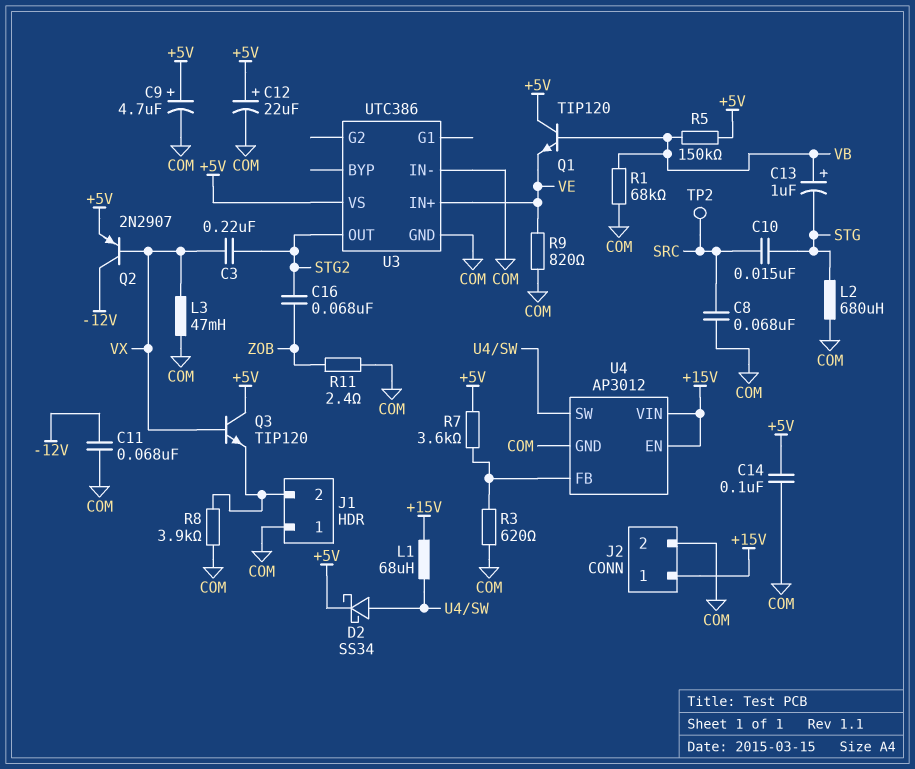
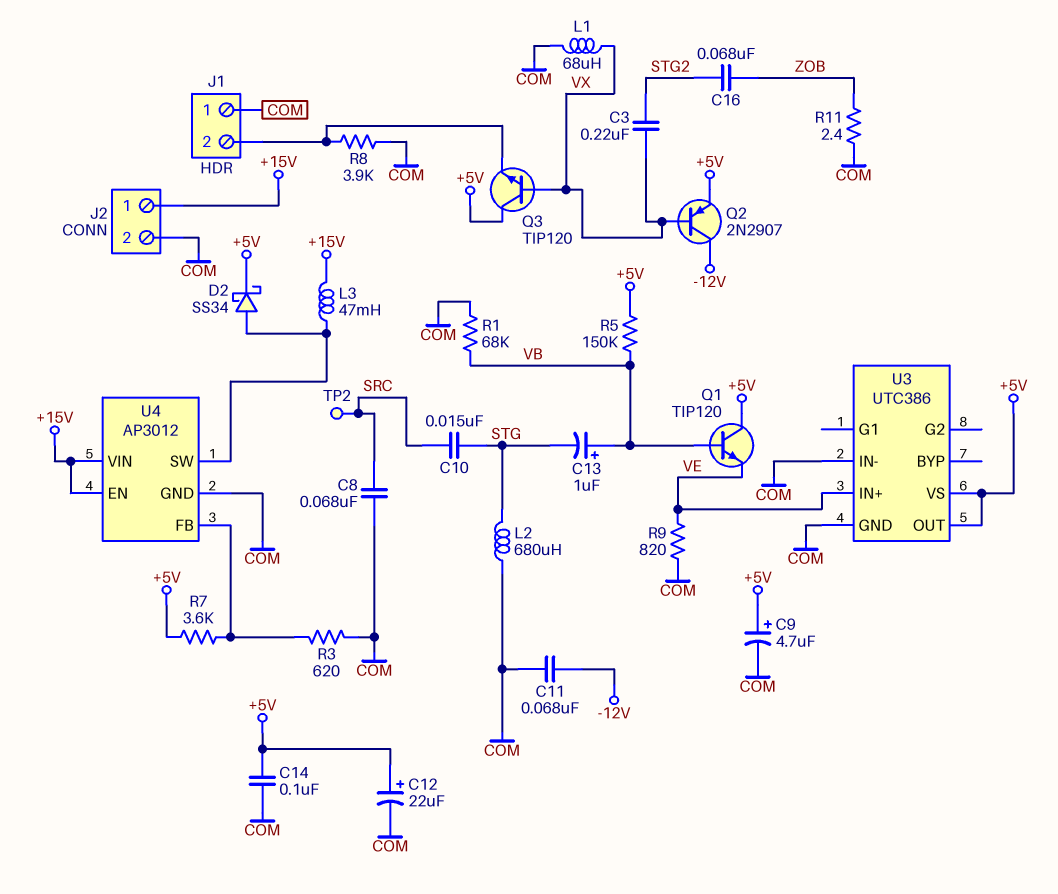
L1: 68uH (+15V, U4/SW) -> 68uH (COM, VX)
L3: 47mH (COM, VX) -> 47mH (+15V, U4/SW)
U3 pin OUT: STG2 -> +5V

